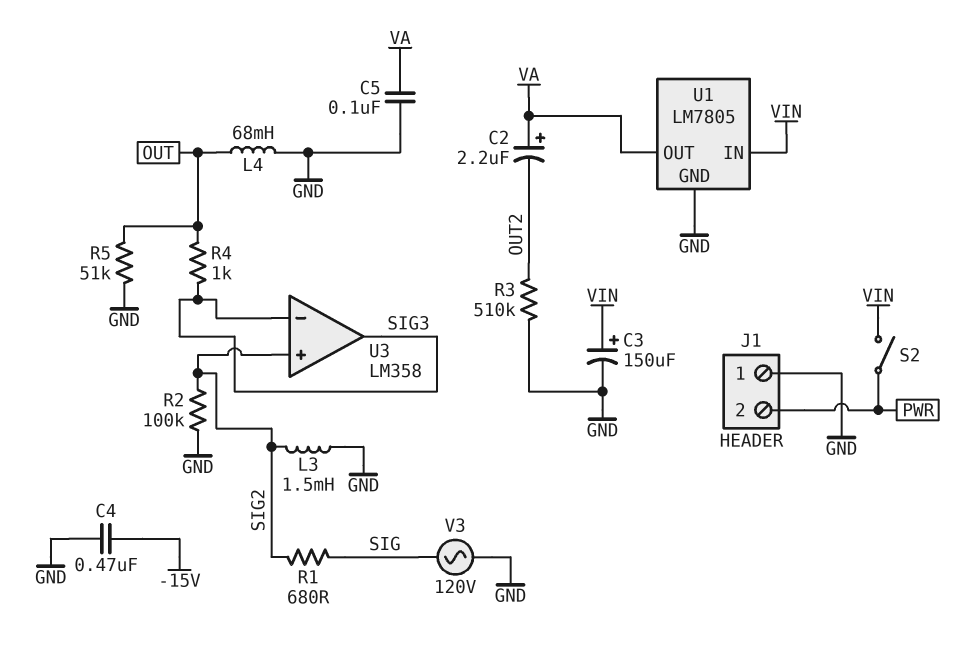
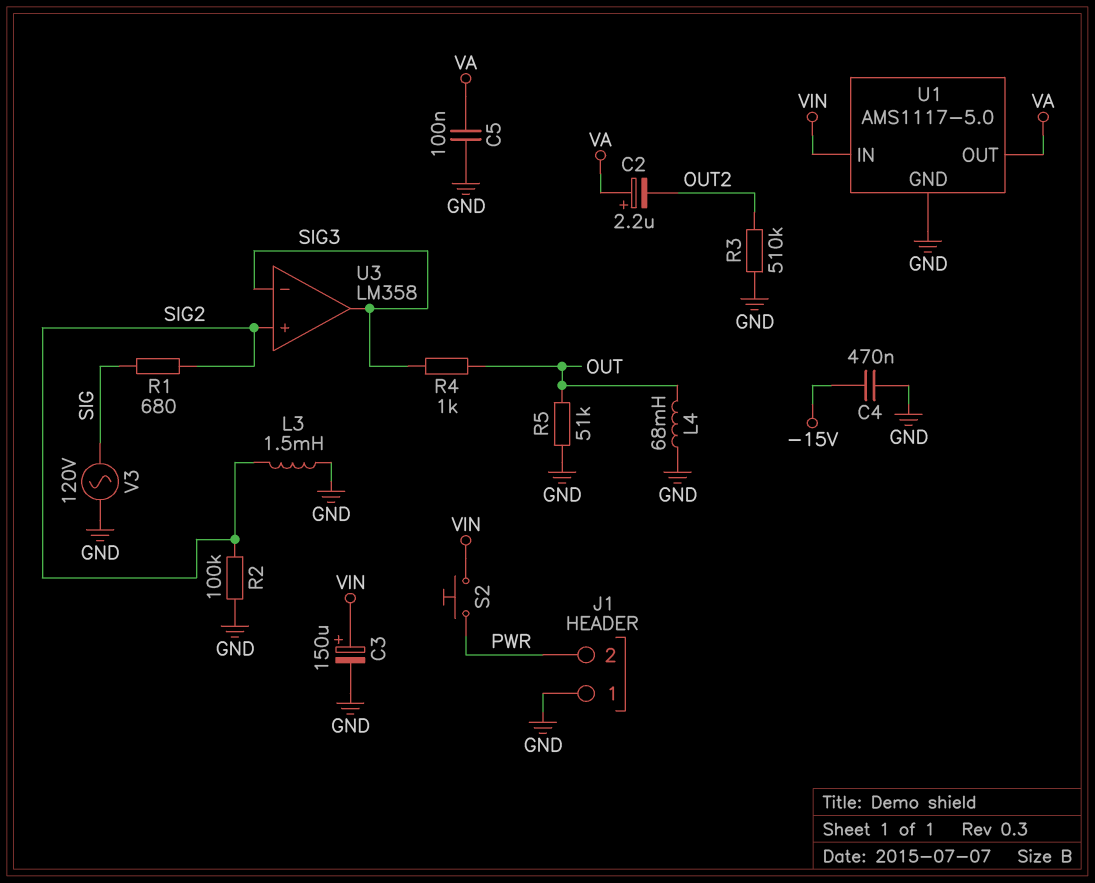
S2: switch (PWR, VIN) -> button (PWR, VIN)
U1: LM7805 -> AMS1117-5.0

